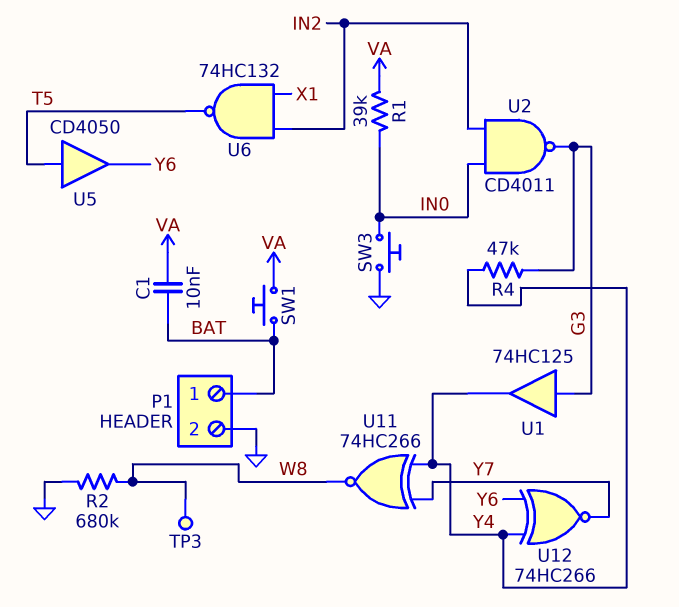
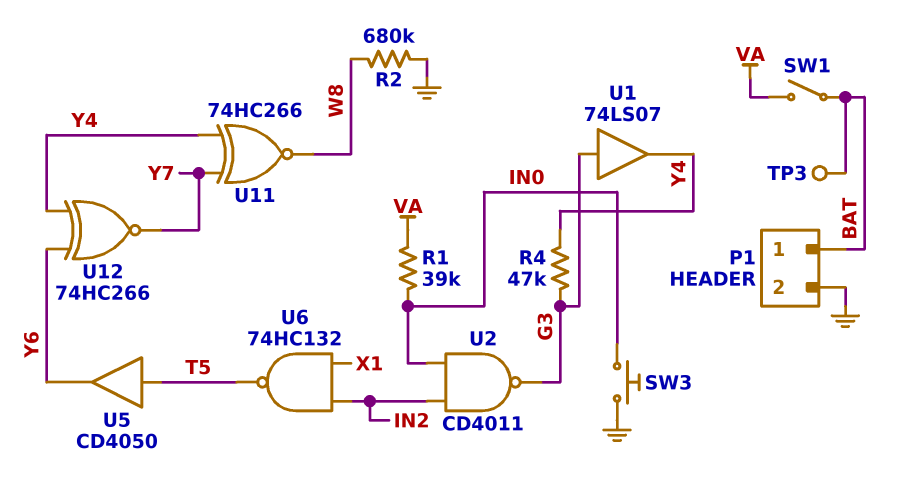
C1: 10nF (BAT, VA) -> none
SW1: button (BAT, VA) -> switch (BAT, VA)
TP3: test point (W8) -> test point (BAT)
U1: buffer 74HC125 (in G3, out Y4) -> buffer 74LS07 (in G3, out Y4)

